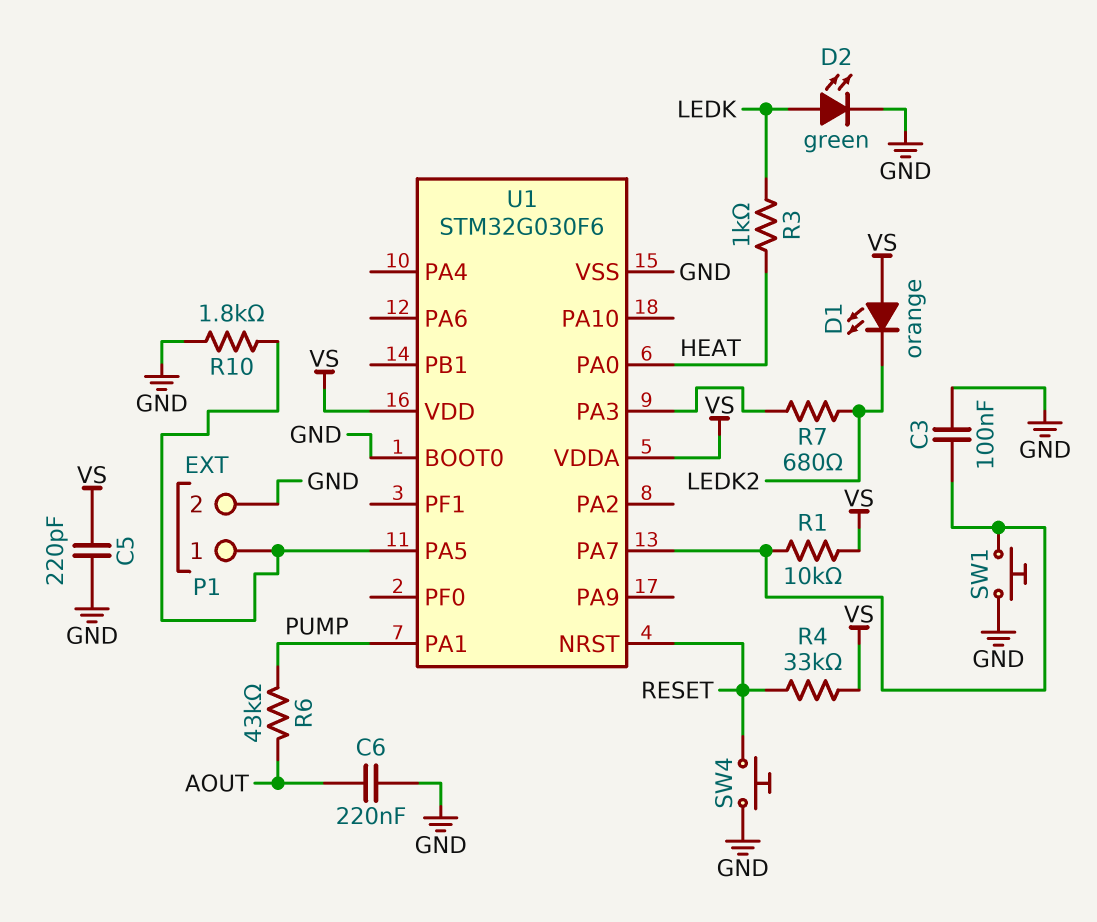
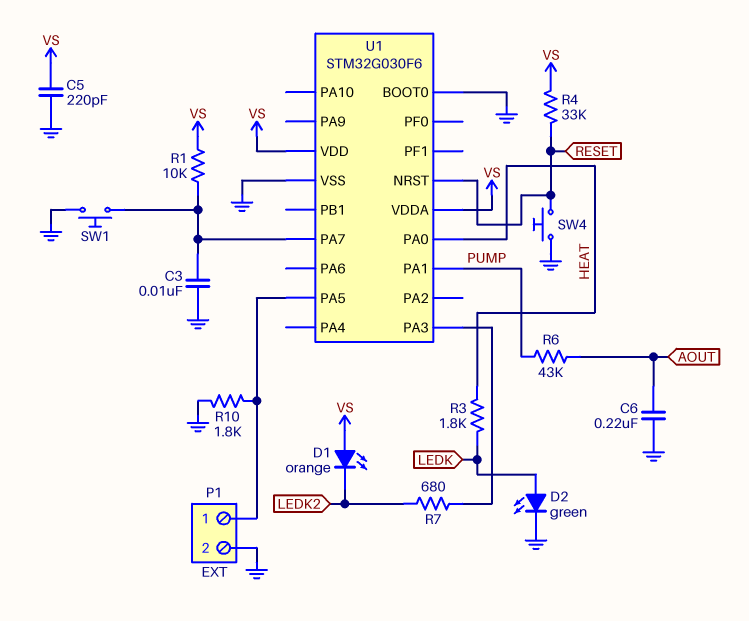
C3: 100nF (GND, U1/PA7) -> 10nF (GND, U1/PA7)
R3: 1k (HEAT, LEDK) -> 1.8k (HEAT, LEDK)

